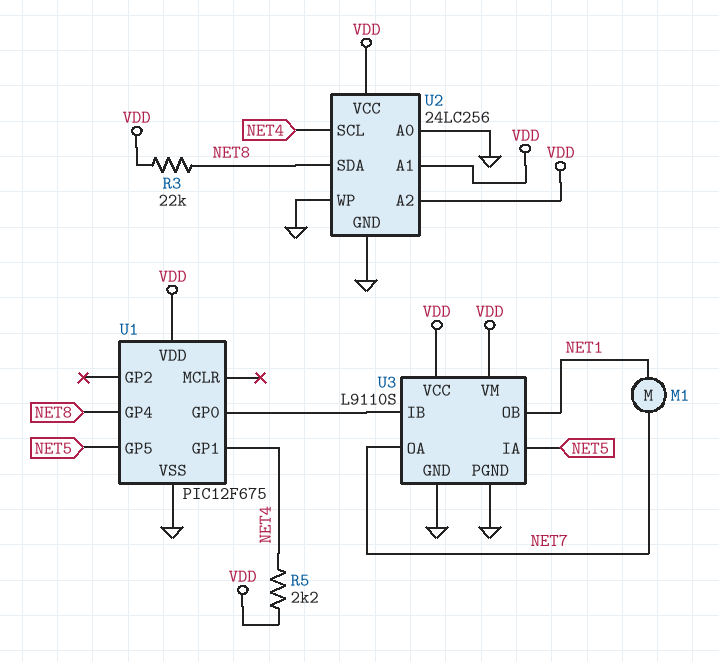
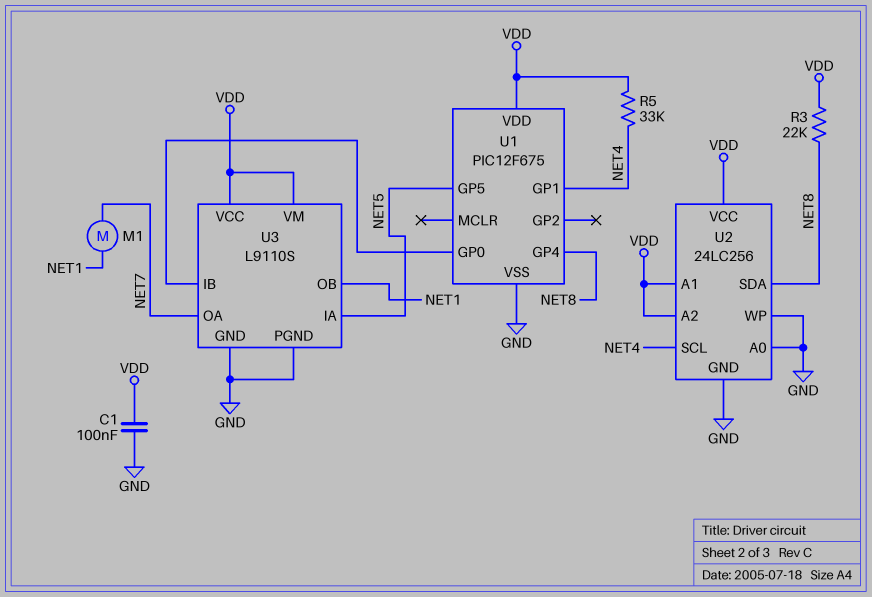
C1: none -> 100nF (GND, VDD)
R5: 2.2k (NET4, VDD) -> 33k (NET4, VDD)

